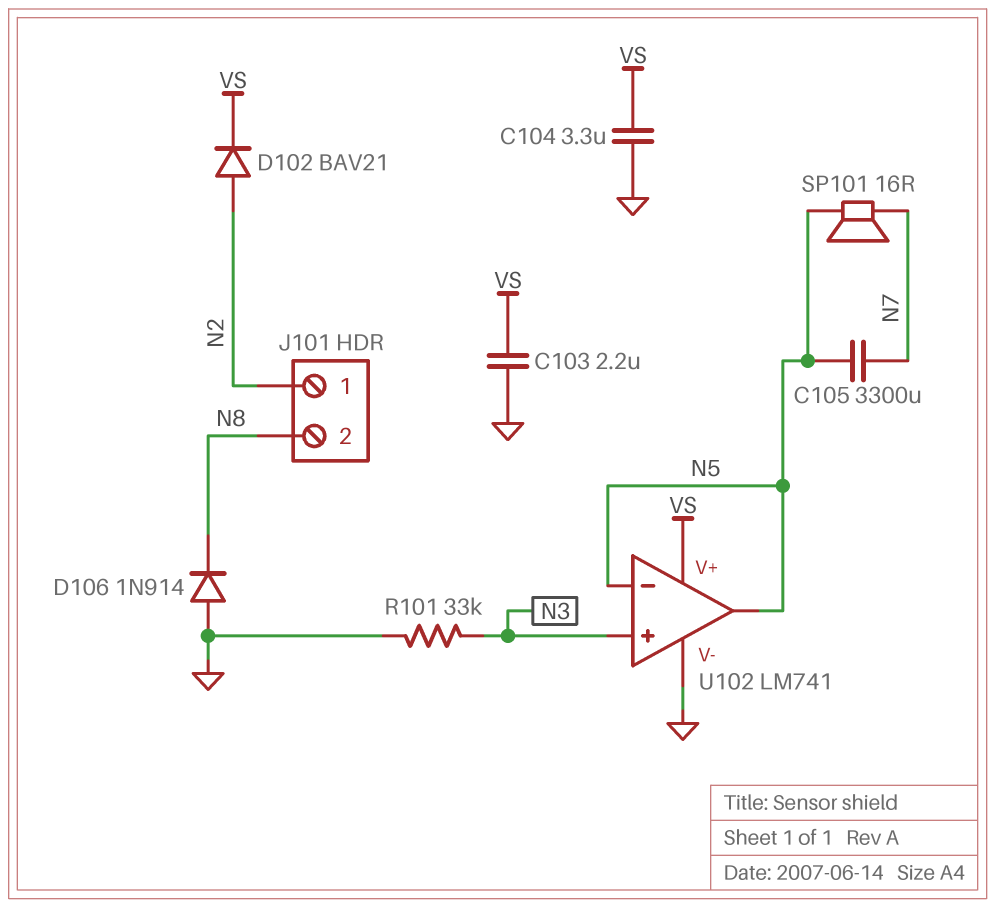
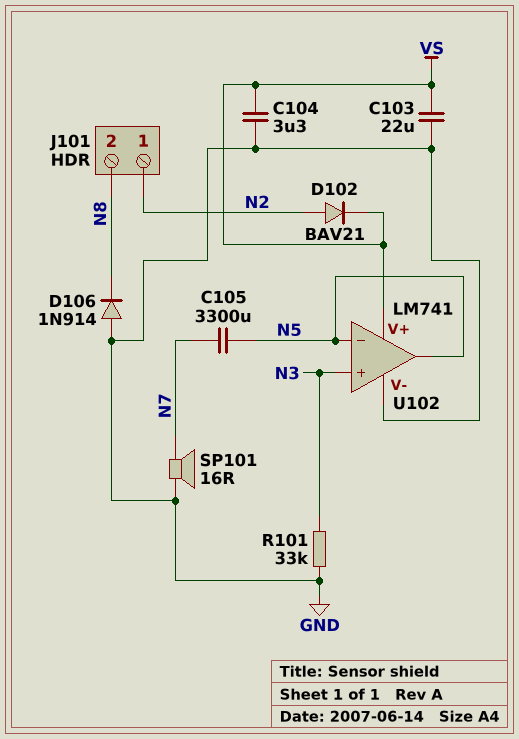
C103: 2.2uF (GND, VS) -> 22uF (GND, VS)
SP101: speaker 16R (N5, N7) -> speaker 16R (GND, N7)

